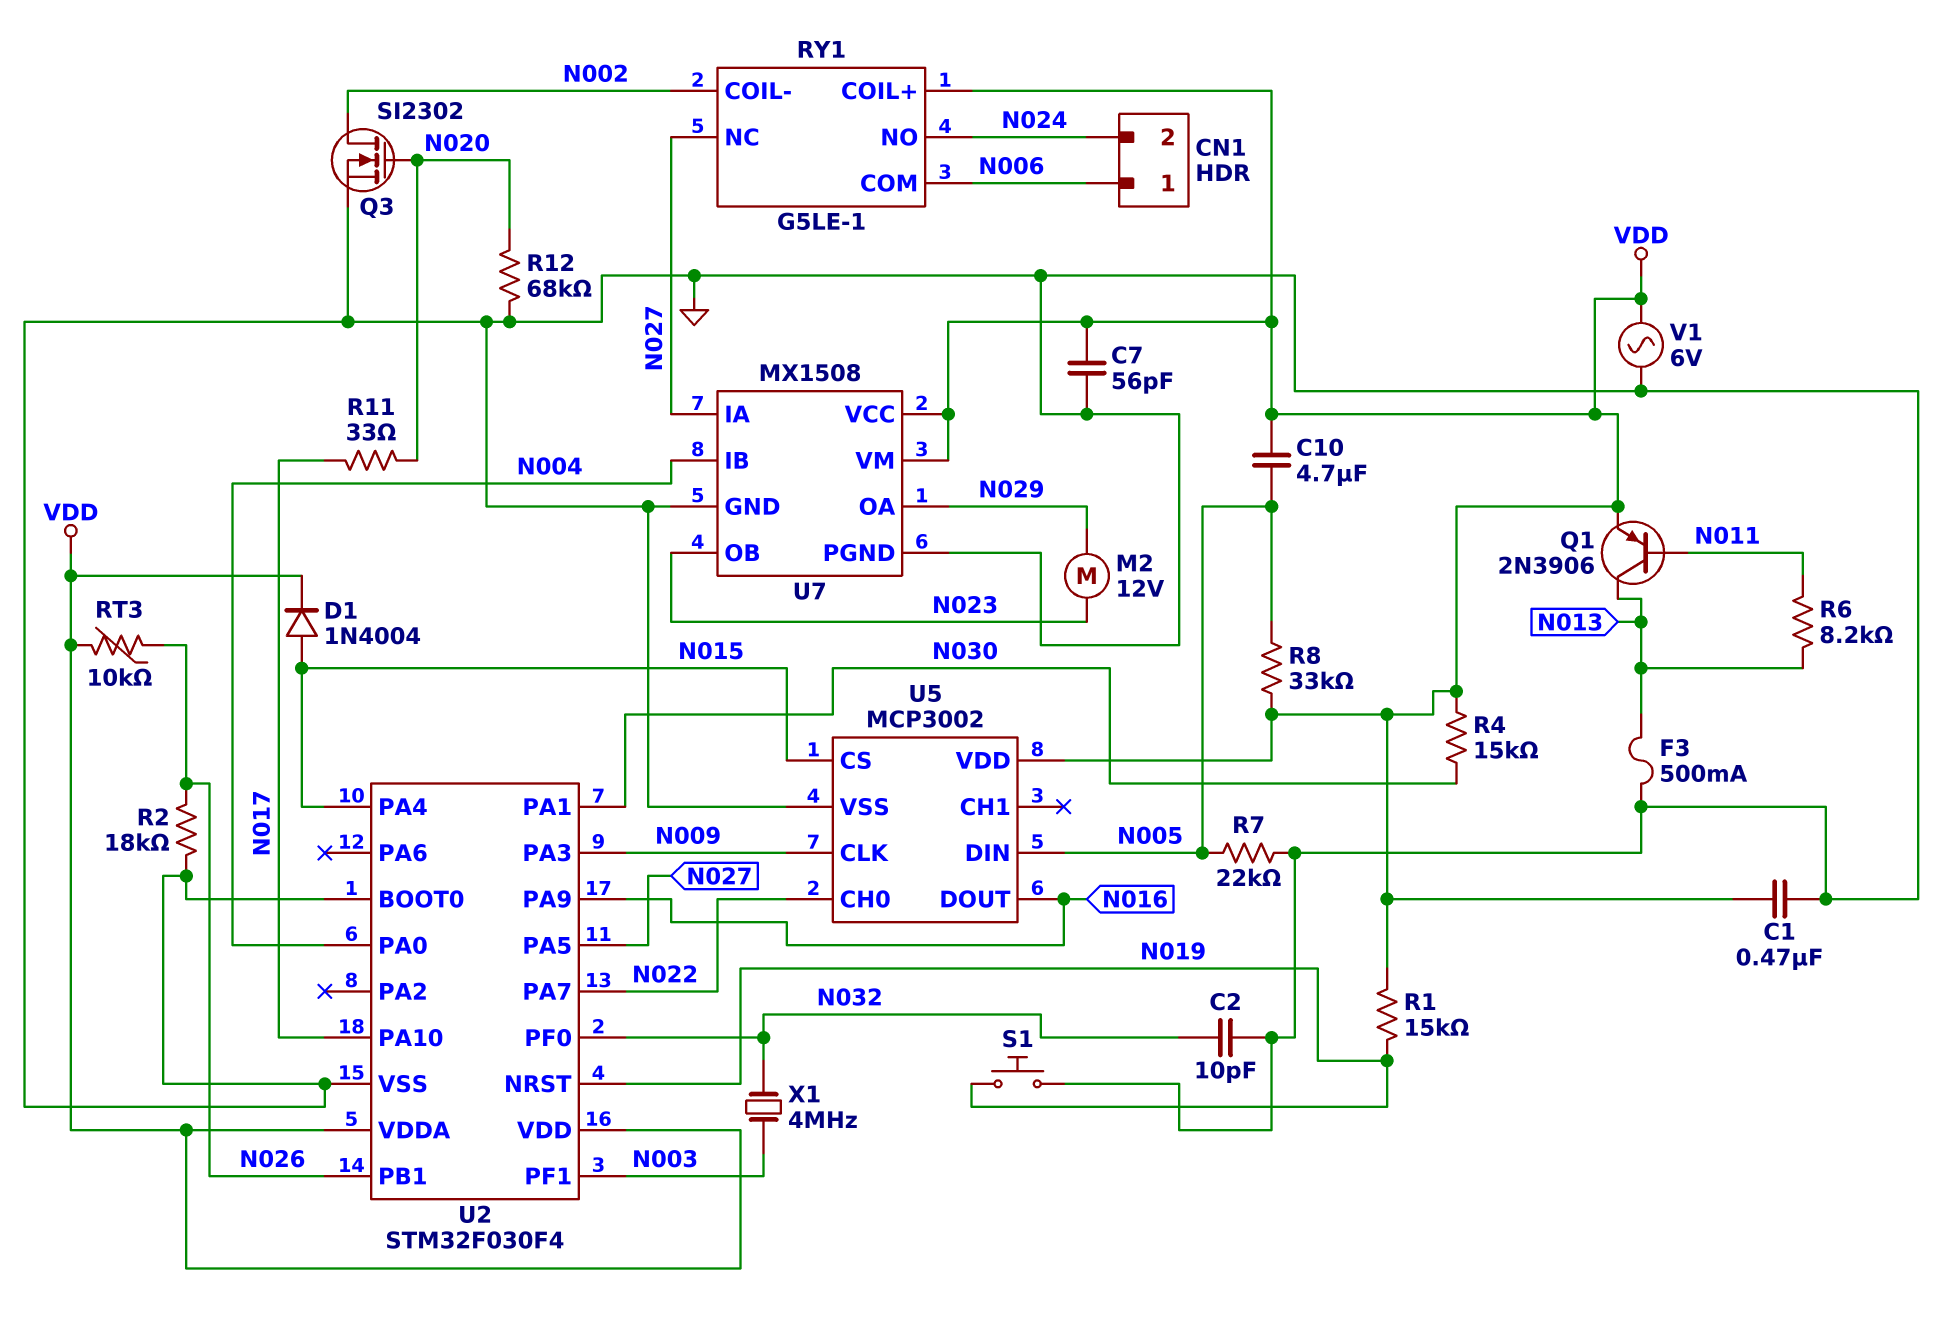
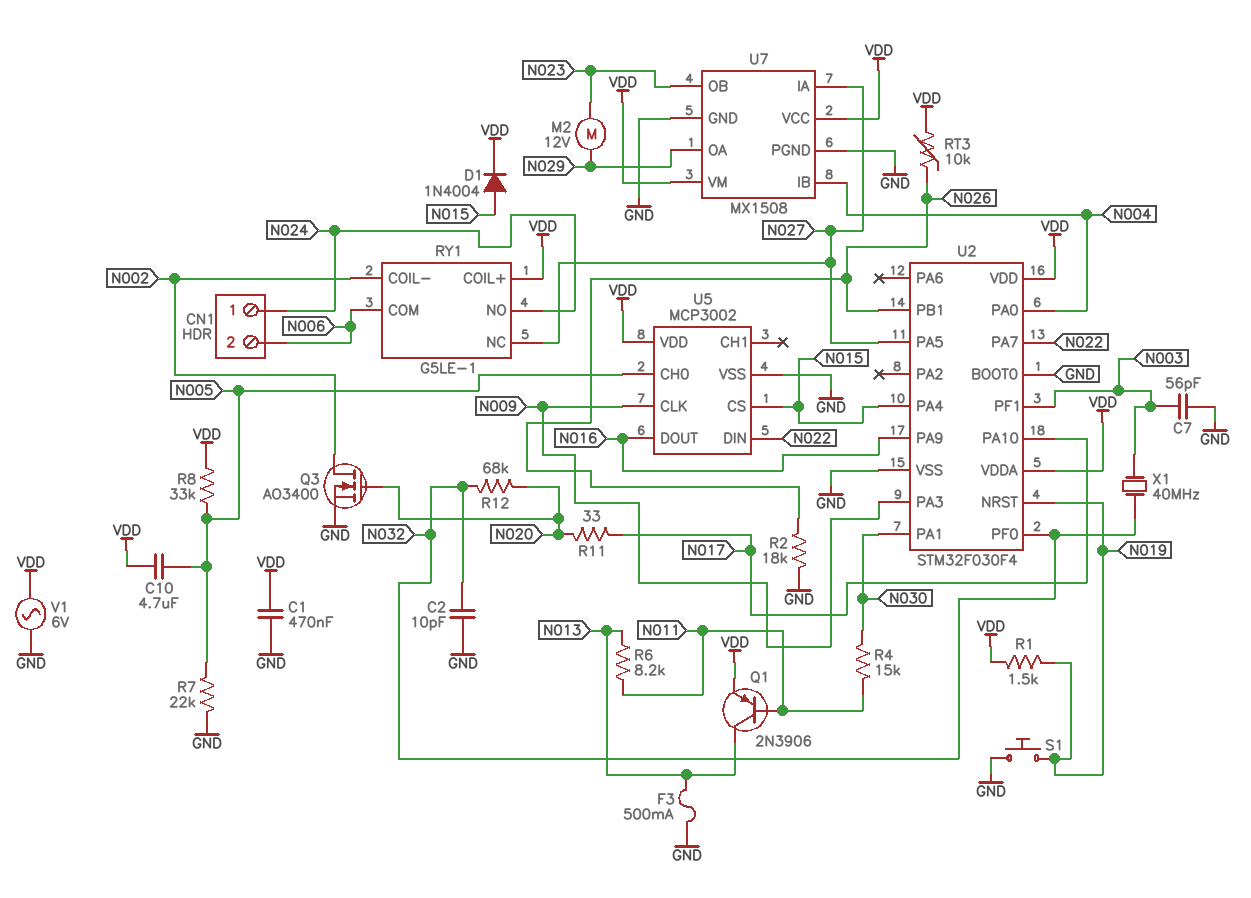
C7: 56pF (GND, VDD) -> 56pF (GND, N003)
CN1 pin 1: N006 -> N024
CN1 pin 2: N024 -> N006
Q3: NMOS SI2302 (G N020, D N002, S GND) -> NMOS AO3400 (G N020, D N002, S GND)
R1: 15k (N019, VDD) -> 1.5k (N019, VDD)
R4: 15k (N030, VDD) -> 15k (N011, N030)
R12: 68k (GND, N020) -> 68k (N020, N032)
U5 pin CH0: N022 -> N005
U5 pin DIN: N005 -> N022
X1: 4MHz (N003, N032) -> 40MHz (N003, N032)

